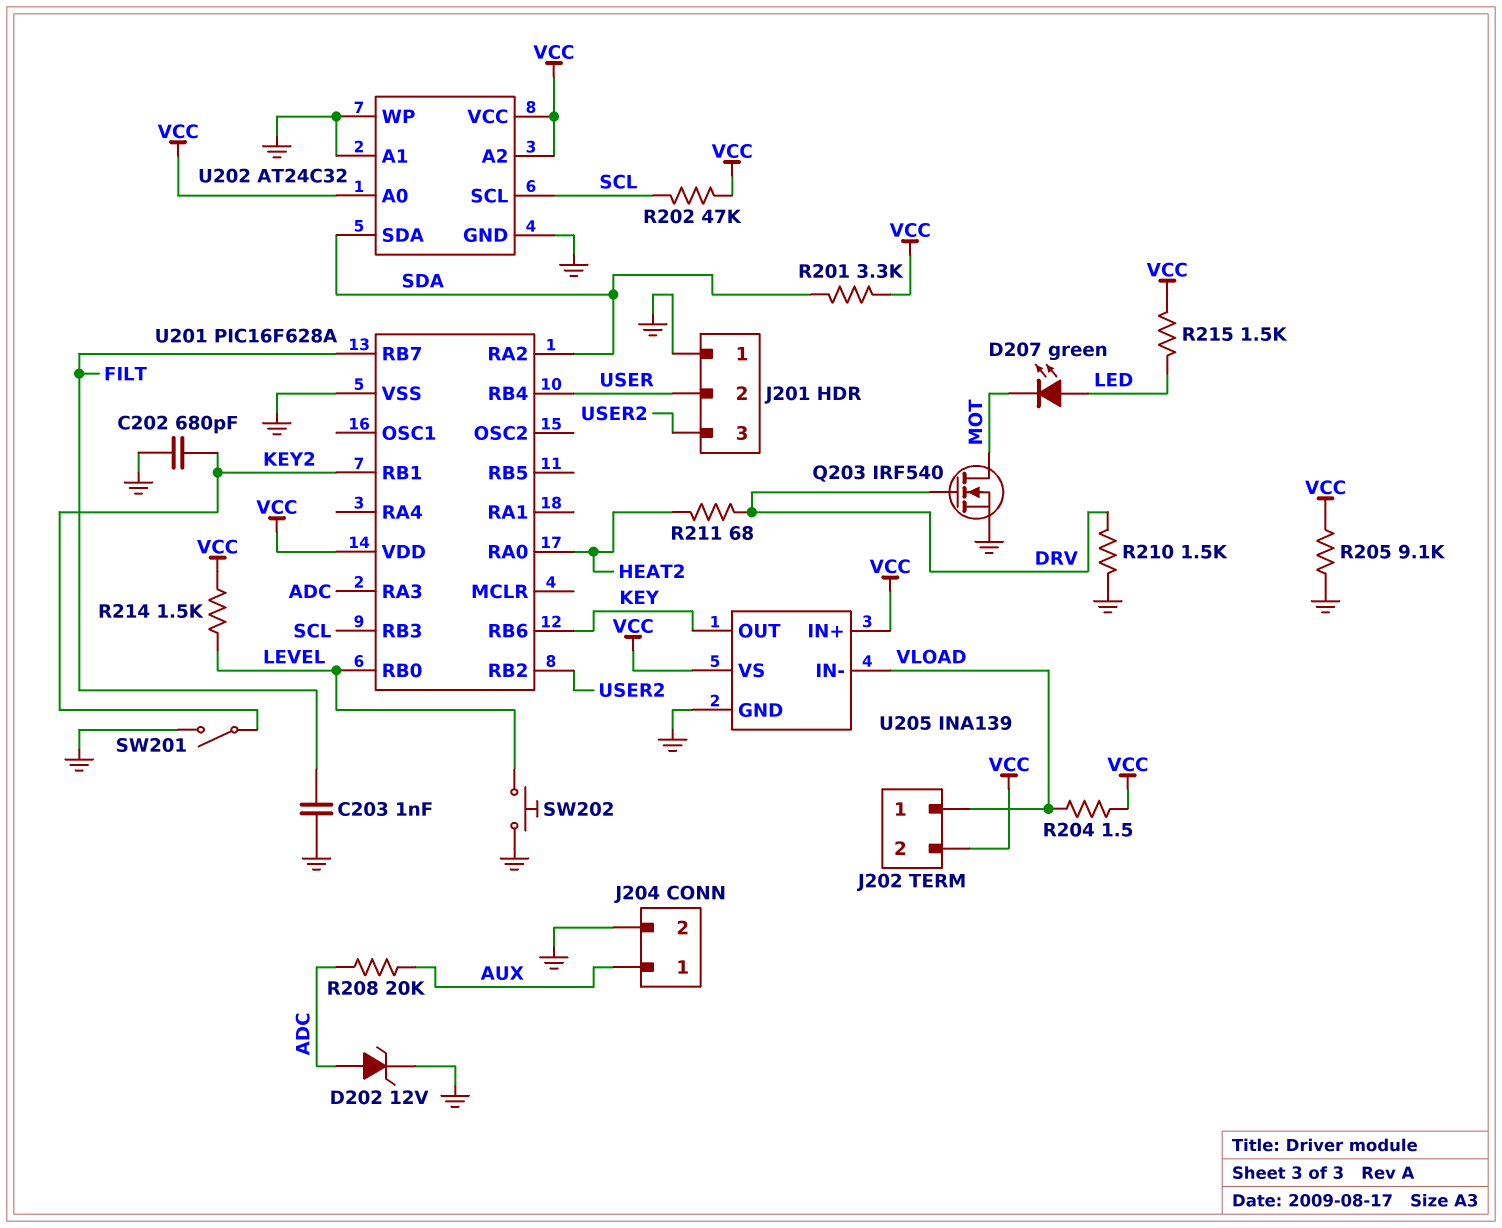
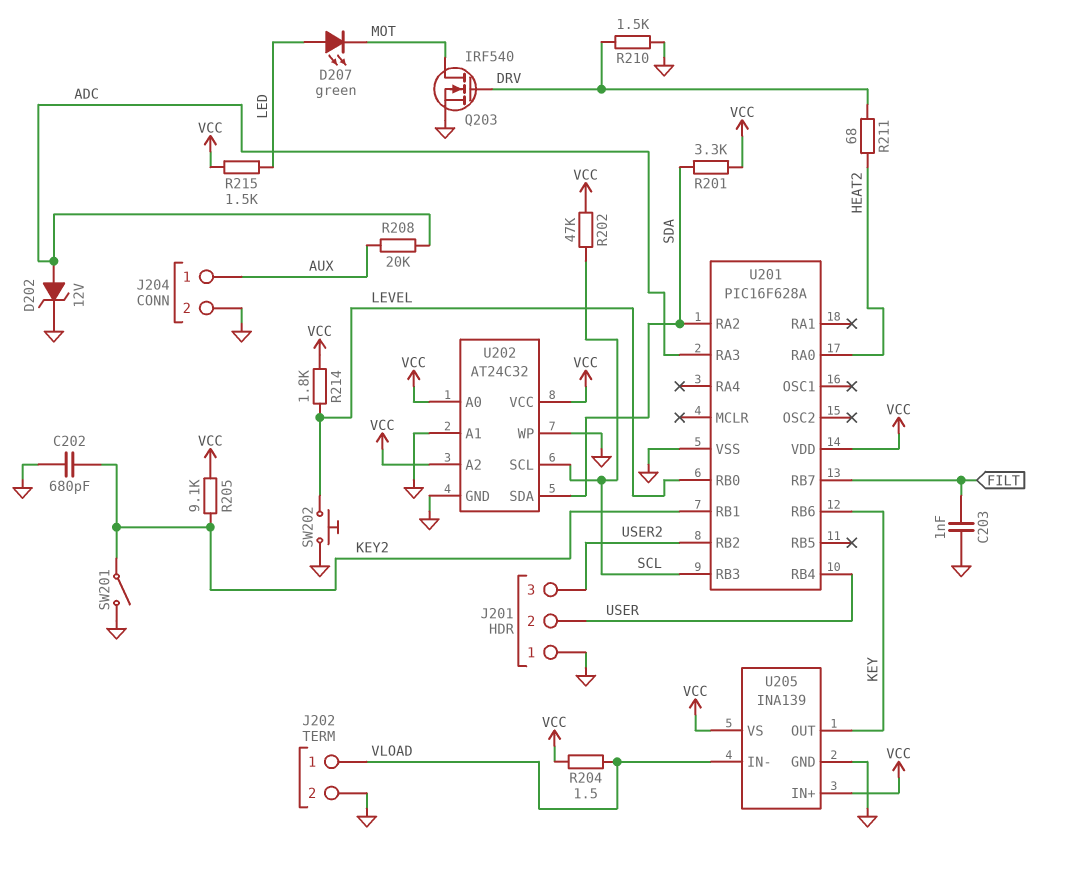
J202 pin 2: VCC -> GND
R205: 9.1k (GND, VCC) -> 9.1k (KEY2, VCC)
R214: 1.5k (LEVEL, VCC) -> 1.8k (LEVEL, VCC)

